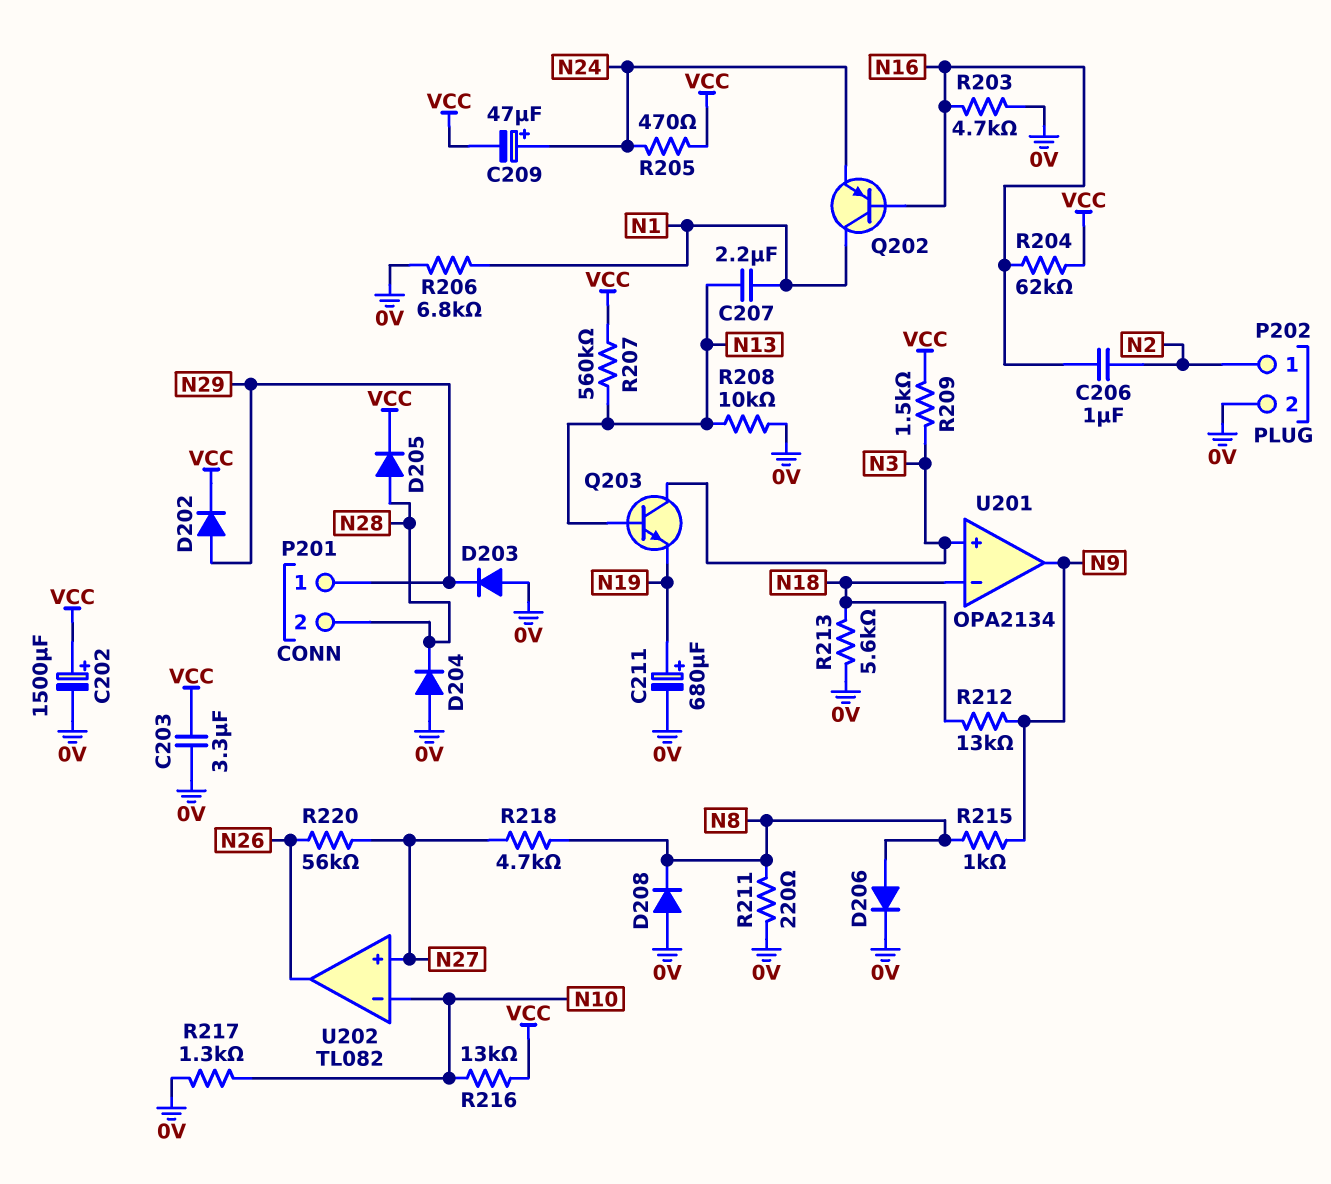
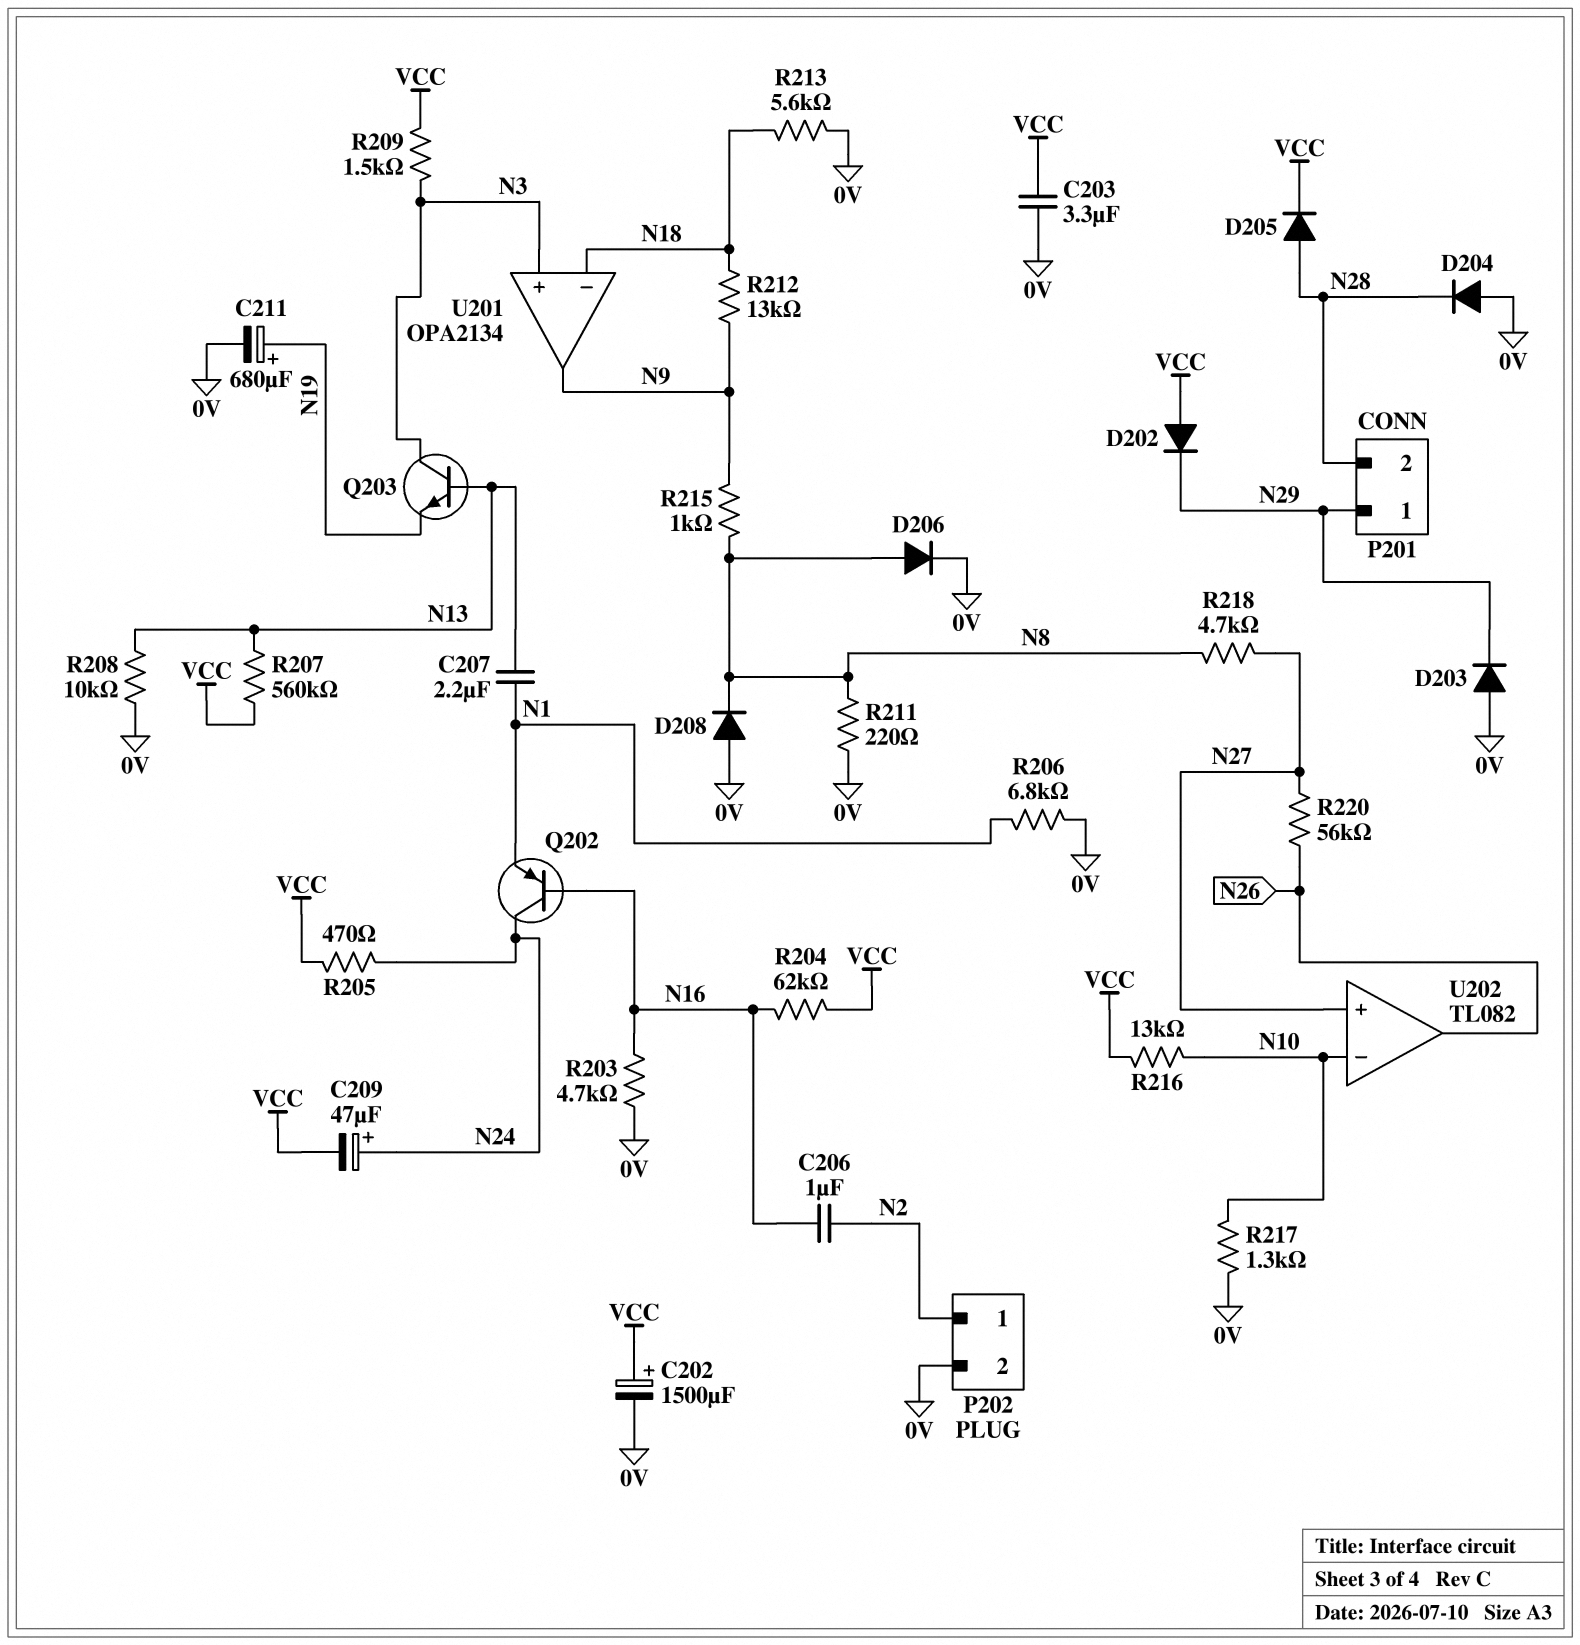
D202: diode (A N29, K VCC) -> diode (A VCC, K N29)
Q202: PNP (B N16, C N1, E N24) -> PNP (B N16, C N24, E N1)

